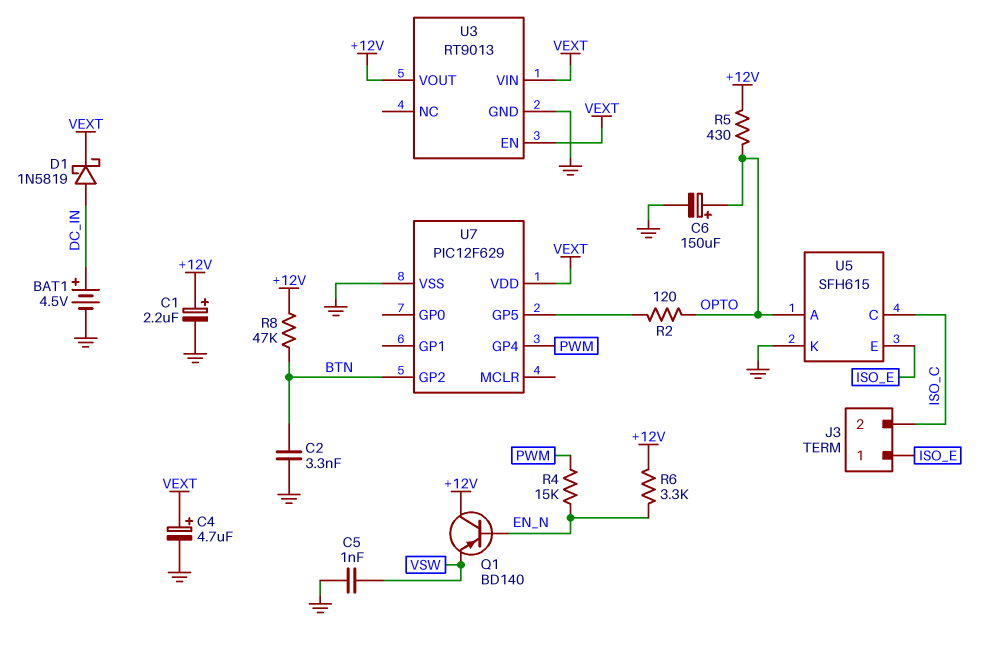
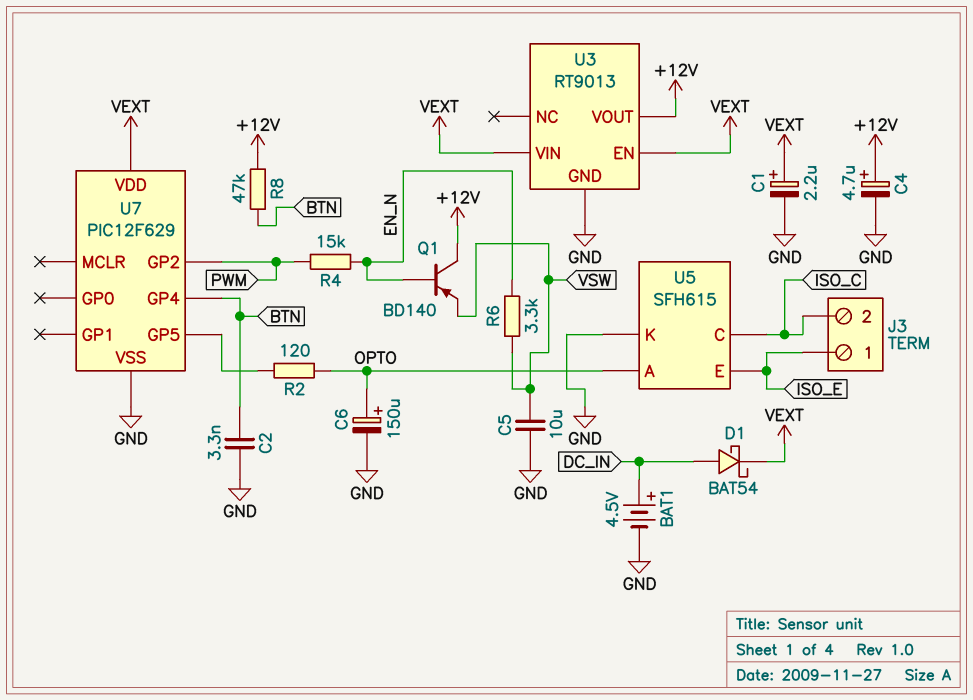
C1: 2.2uF (plus +12V, minus GND) -> 2.2uF (plus VEXT, minus GND)
C4: 4.7uF (plus VEXT, minus GND) -> 4.7uF (plus +12V, minus GND)
C5: 1nF (GND, VSW) -> 10uF (GND, VSW)
D1: schottky 1N5819 (A DC_IN, K VEXT) -> schottky BAT54 (A DC_IN, K VEXT)
R5: 430 (+12V, OPTO) -> none
R6: 3.3k (+12V, EN_N) -> 3.3k (EN_N, VSW)
U7 pin GP2: BTN -> PWM
U7 pin GP4: PWM -> BTN

